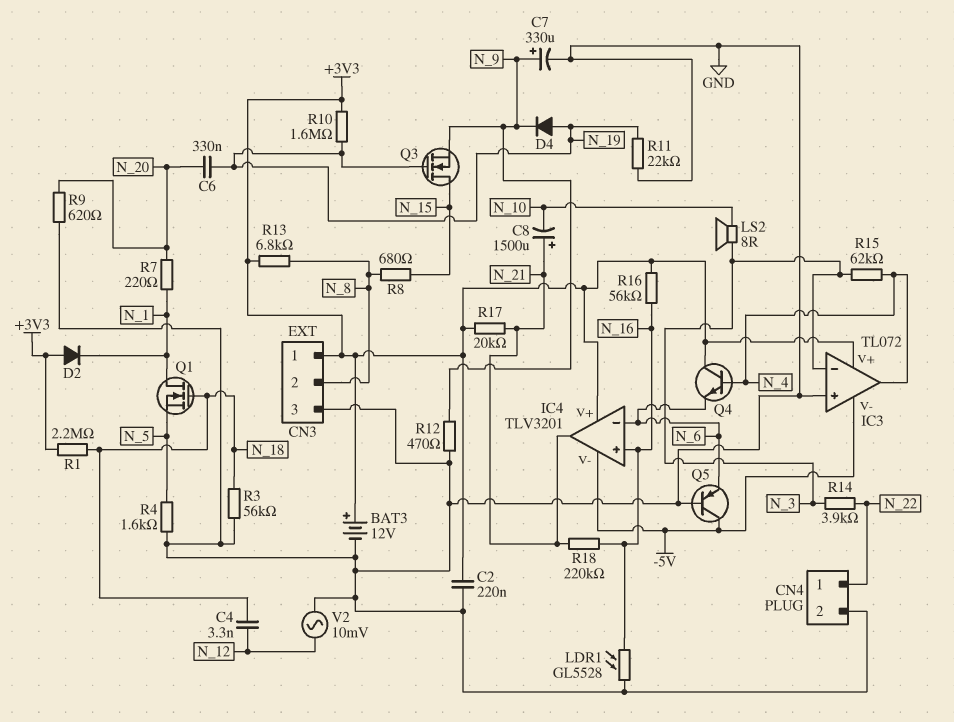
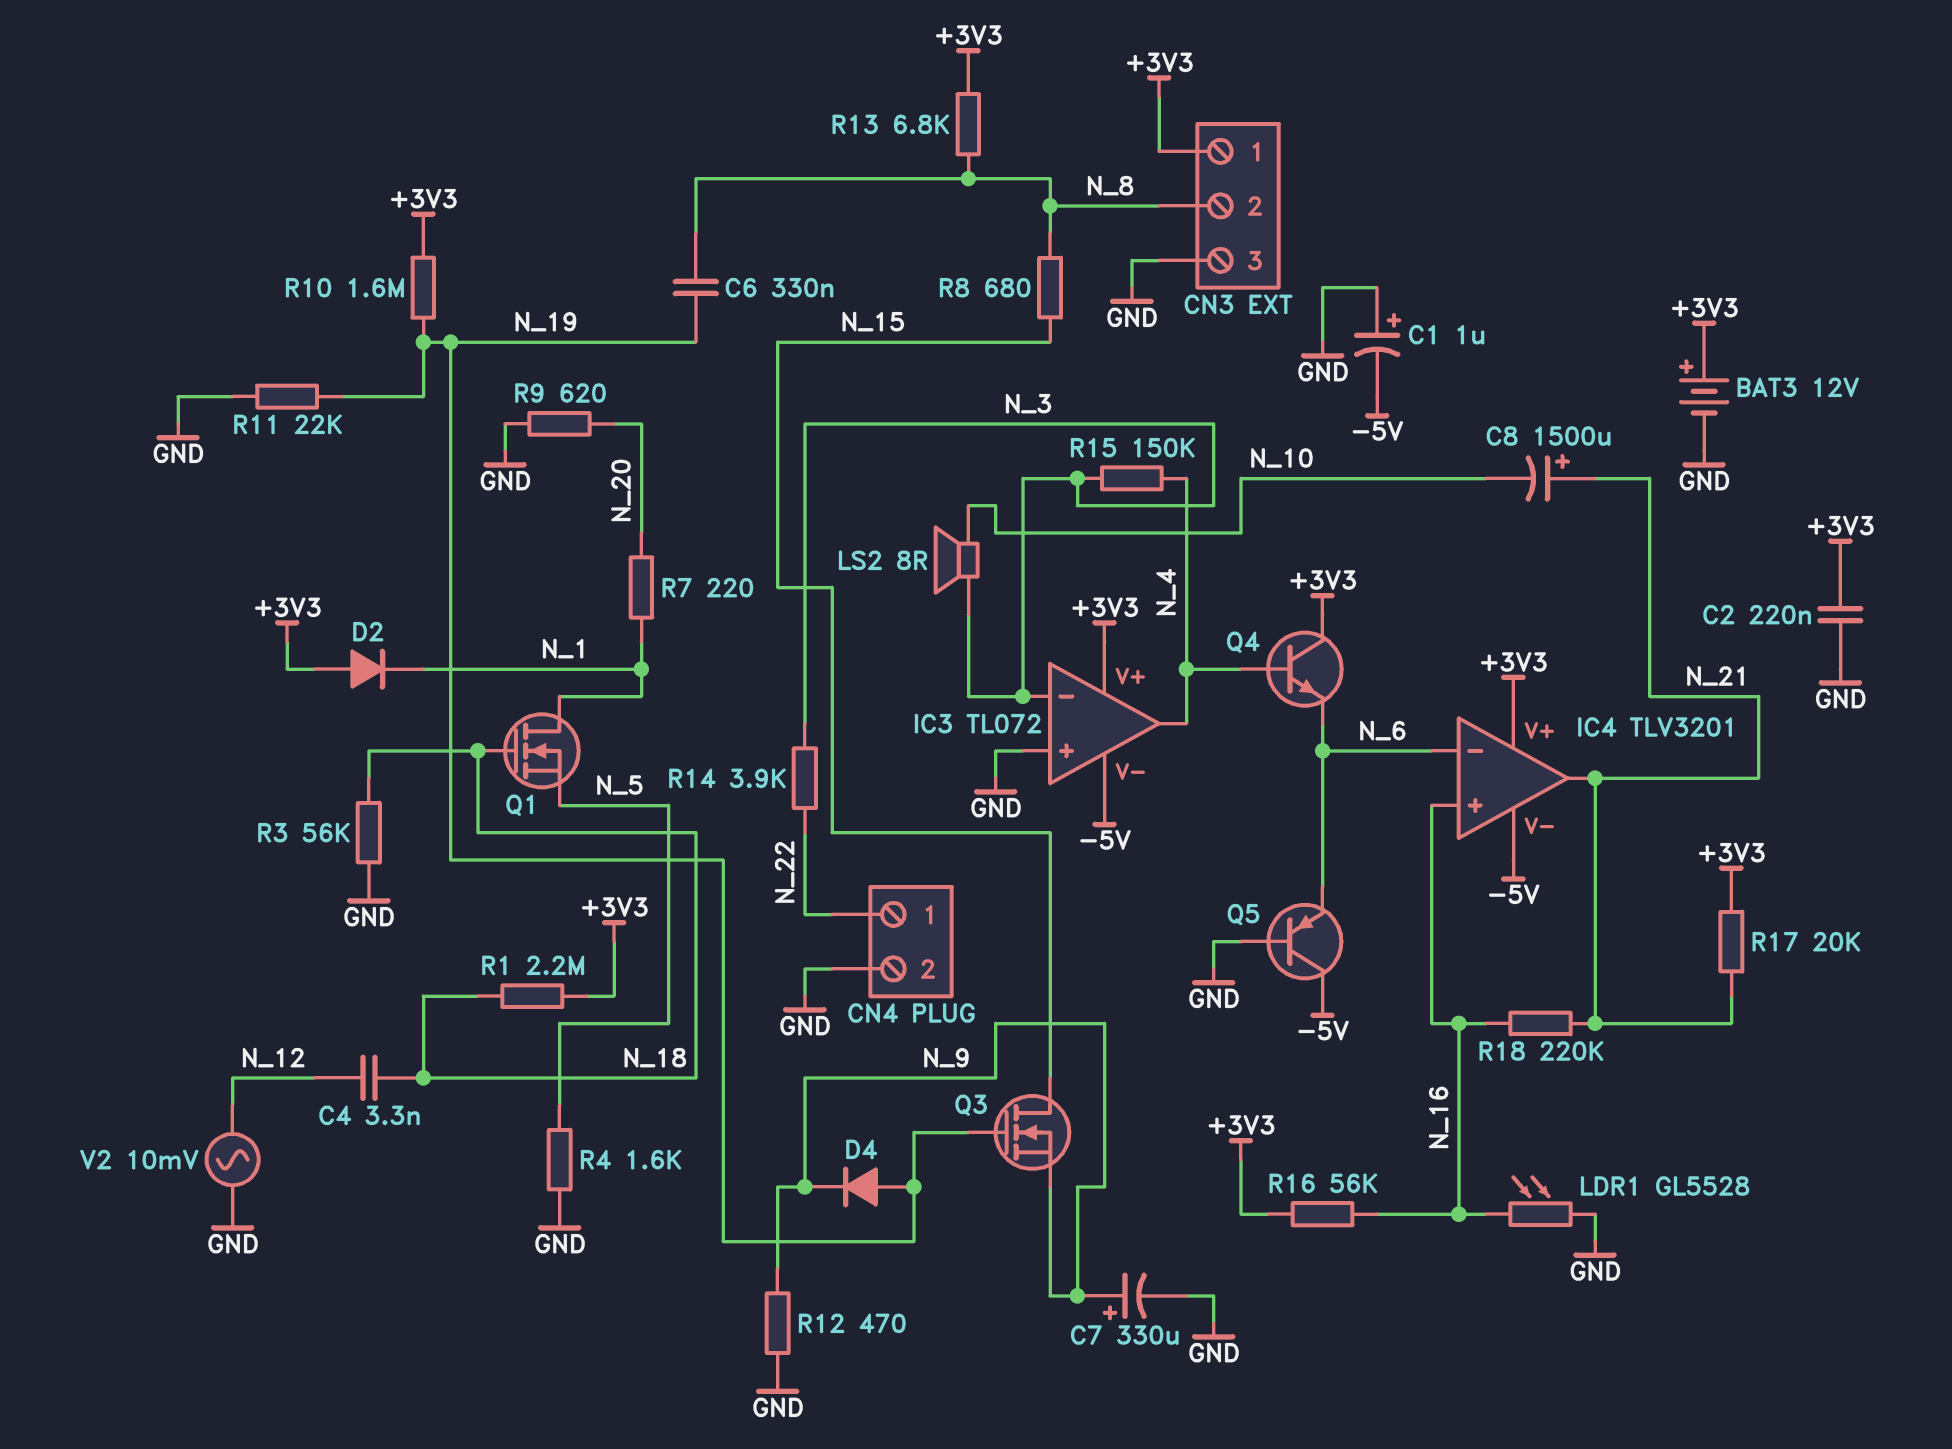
C1: none -> 1uF (plus GND, minus -5V)
C6: 330nF (N_19, N_20) -> 330nF (N_8, N_19)
R15: 62k (N_3, N_4) -> 150k (N_3, N_4)

